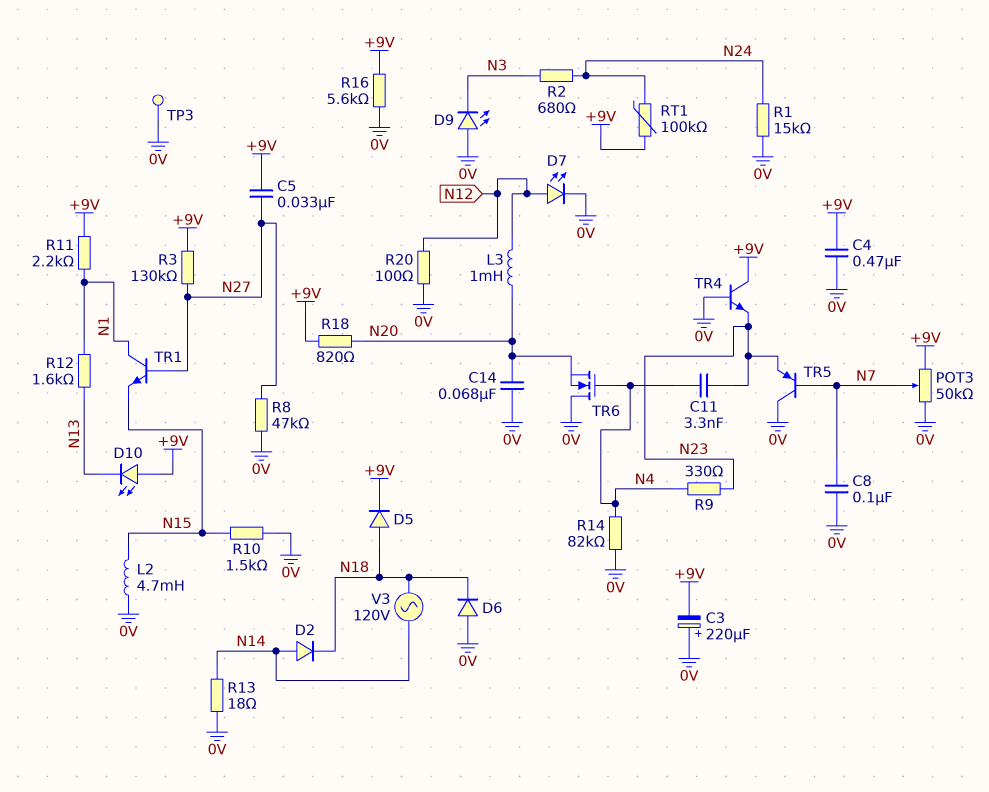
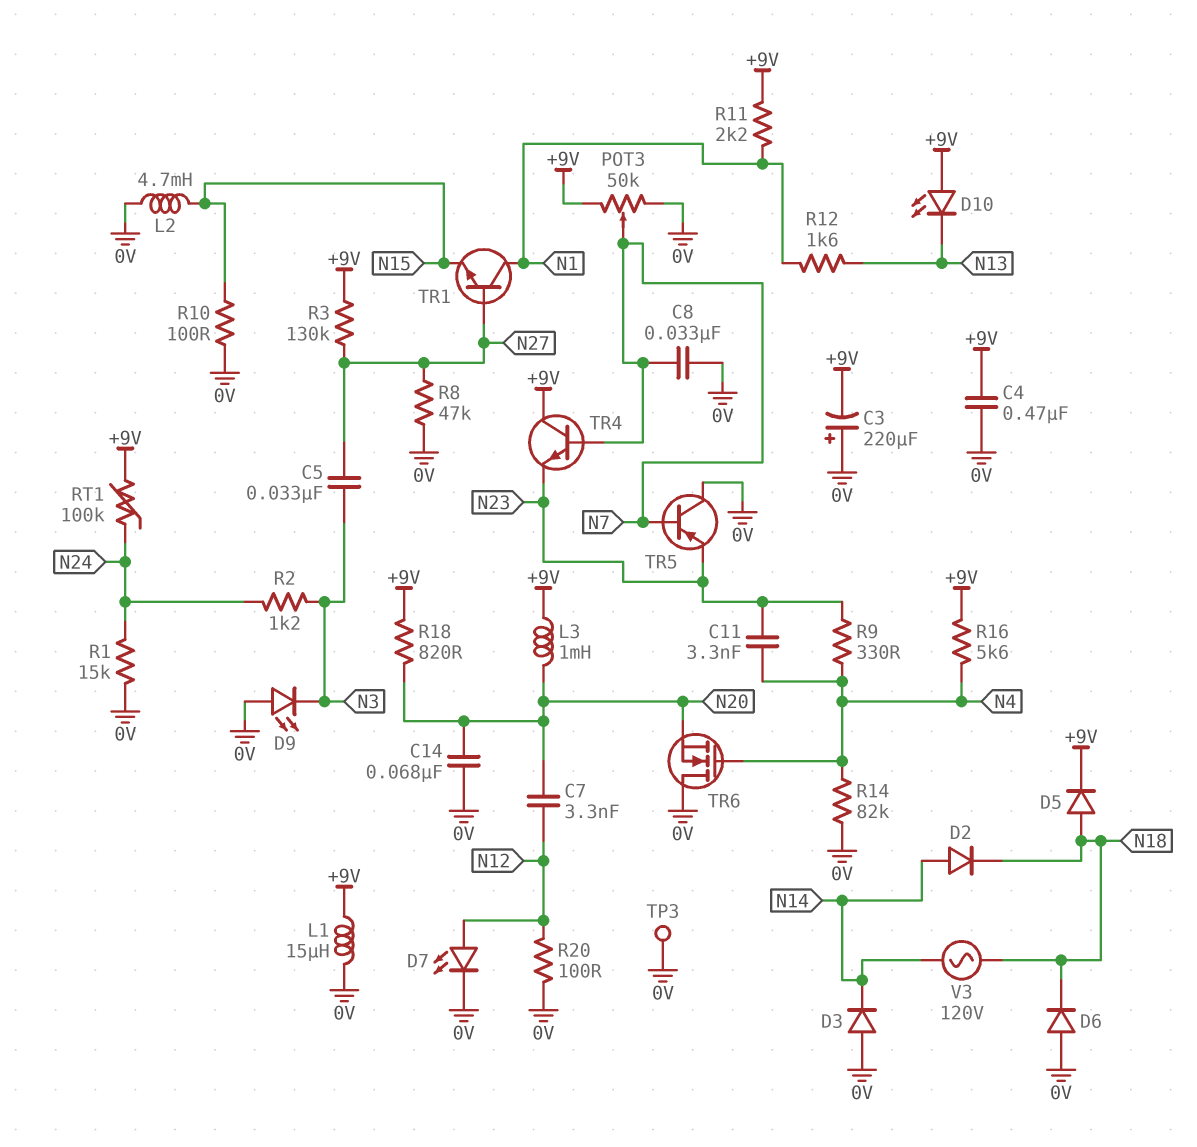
C5: 33nF (+9V, N27) -> 33nF (N3, N27)
C7: none -> 3.3nF (N12, N20)
C8: 100nF (0V, N7) -> 33nF (0V, N7)
D3: none -> diode (A 0V, K N14)
L1: none -> 15uH (+9V, 0V)
L3: 1mH (N12, N20) -> 1mH (+9V, N20)
R2: 680 (N3, N24) -> 1.2k (N3, N24)
R10: 1.5k (0V, N15) -> 100 (0V, N15)
R13: 18 (0V, N14) -> none
R16: 5.6k (+9V, 0V) -> 5.6k (+9V, N4)
TR4: NPN (B 0V, C +9V, E N23) -> NPN (B N7, C +9V, E N23)

